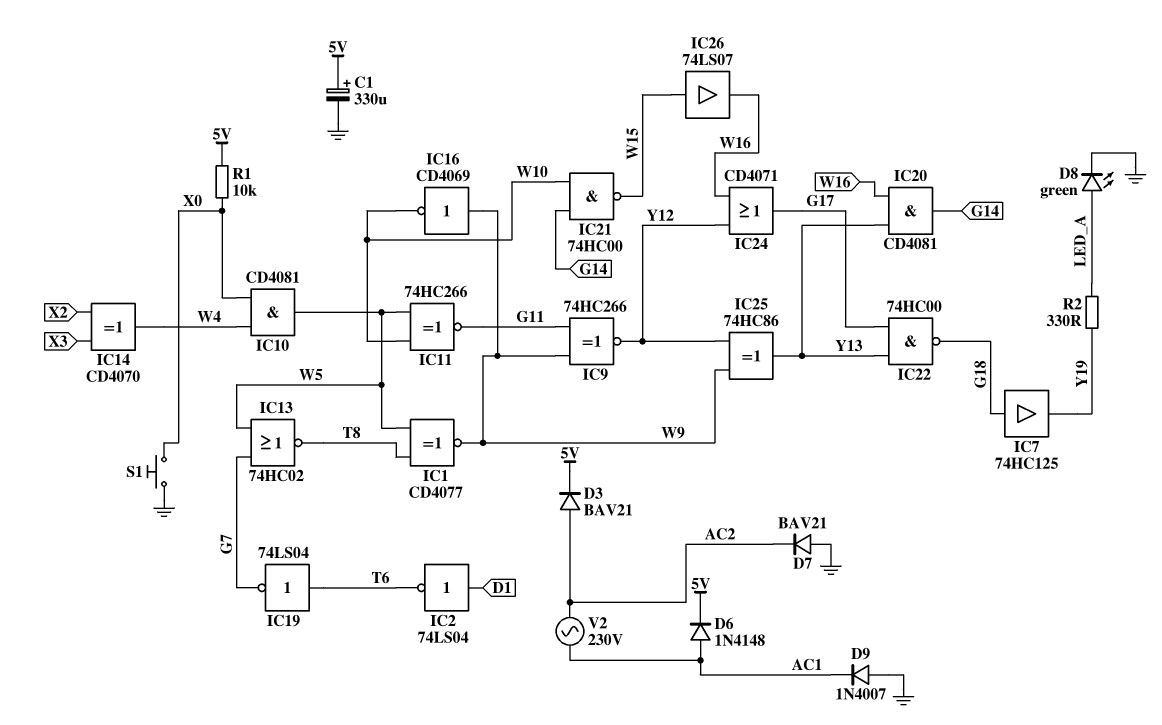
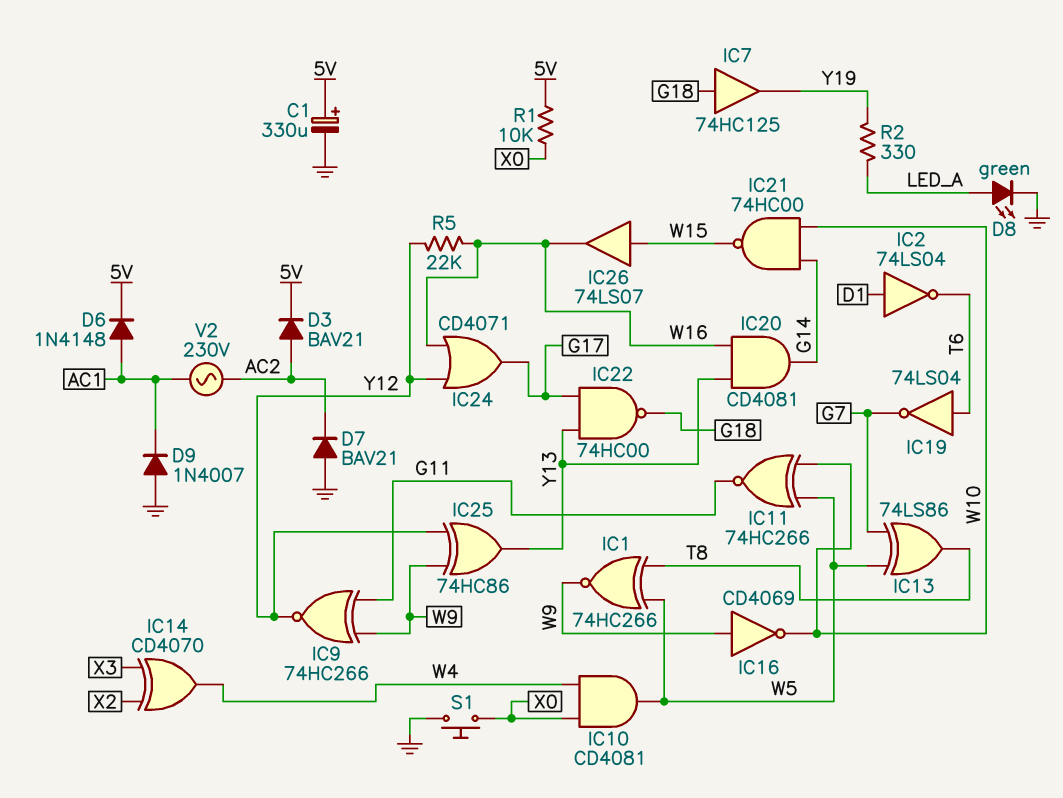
IC1: XNOR CD4077 (in T8, in W5, out W9) -> XNOR 74HC266 (in T8, in W5, out W9)
IC13: NOR 74HC02 (in G7, in W5, out T8) -> XOR 74LS86 (in G7, in W5, out T8)
R5: none -> 22k (W16, Y12)

